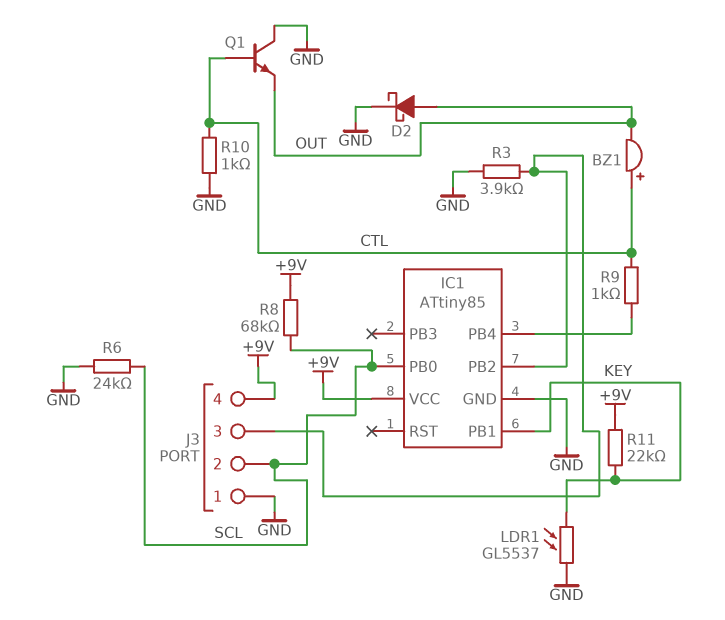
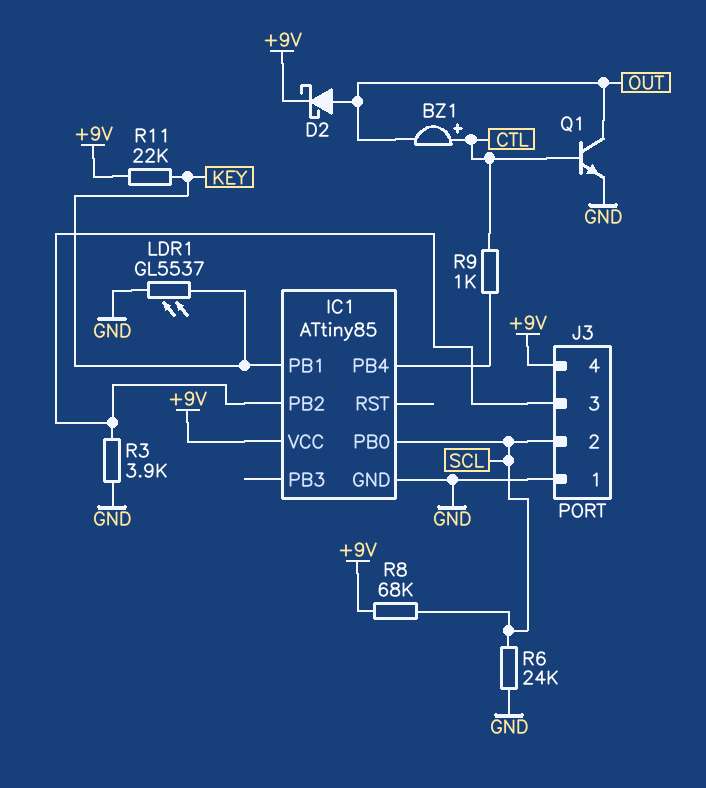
D2: schottky (A OUT, K GND) -> schottky (A OUT, K +9V)
Q1: NPN (B CTL, C GND, E OUT) -> NPN (B CTL, C OUT, E GND)
R10: 1k (CTL, GND) -> none

